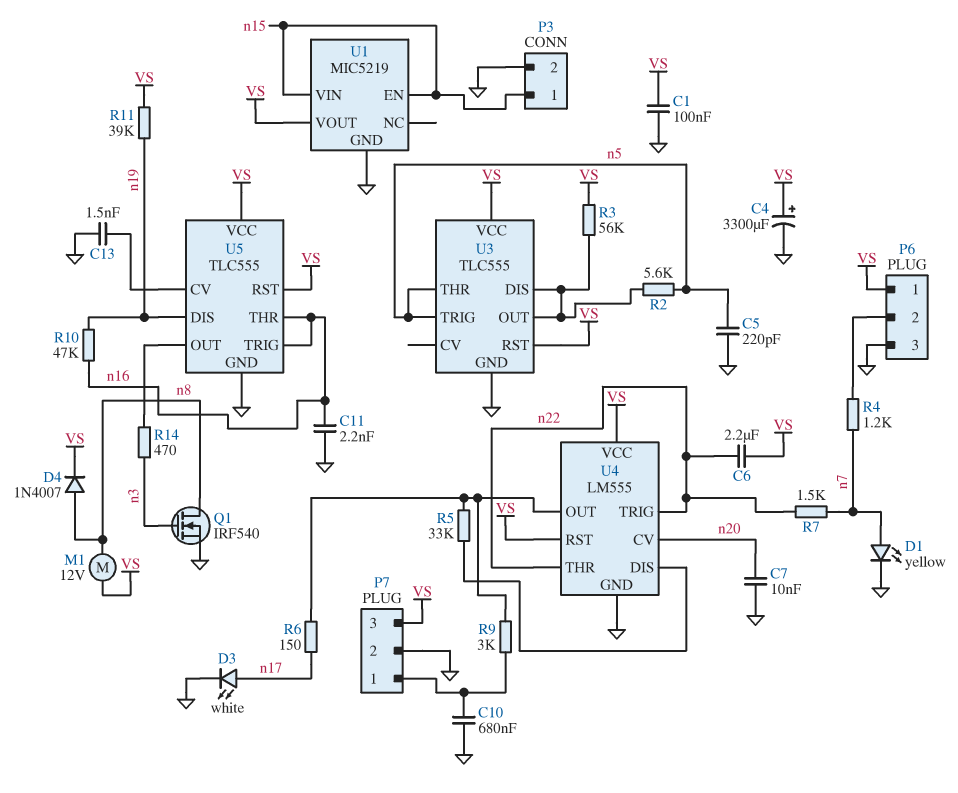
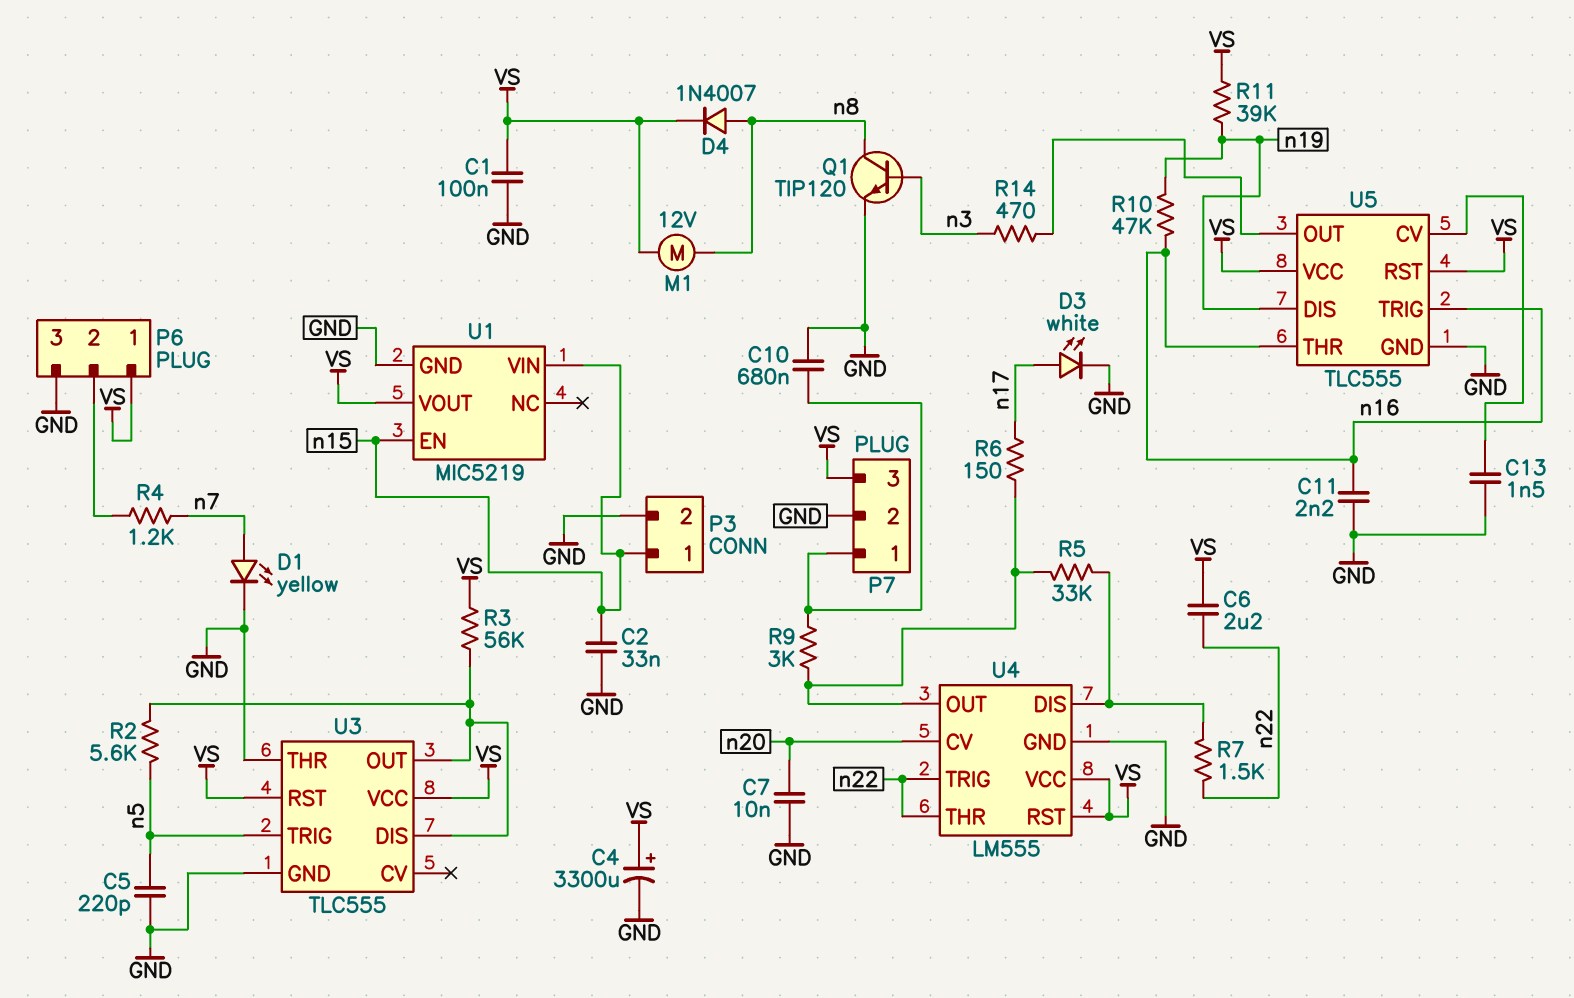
C2: none -> 33nF (GND, n15)
Q1: NMOS IRF540 (G n3, D n8, S GND) -> NPN TIP120 (B n3, C n8, E GND)
R7: 1.5k (n7, n22) -> 1.5k (U4/DIS, n22)
U3 pin THR: n5 -> GND

